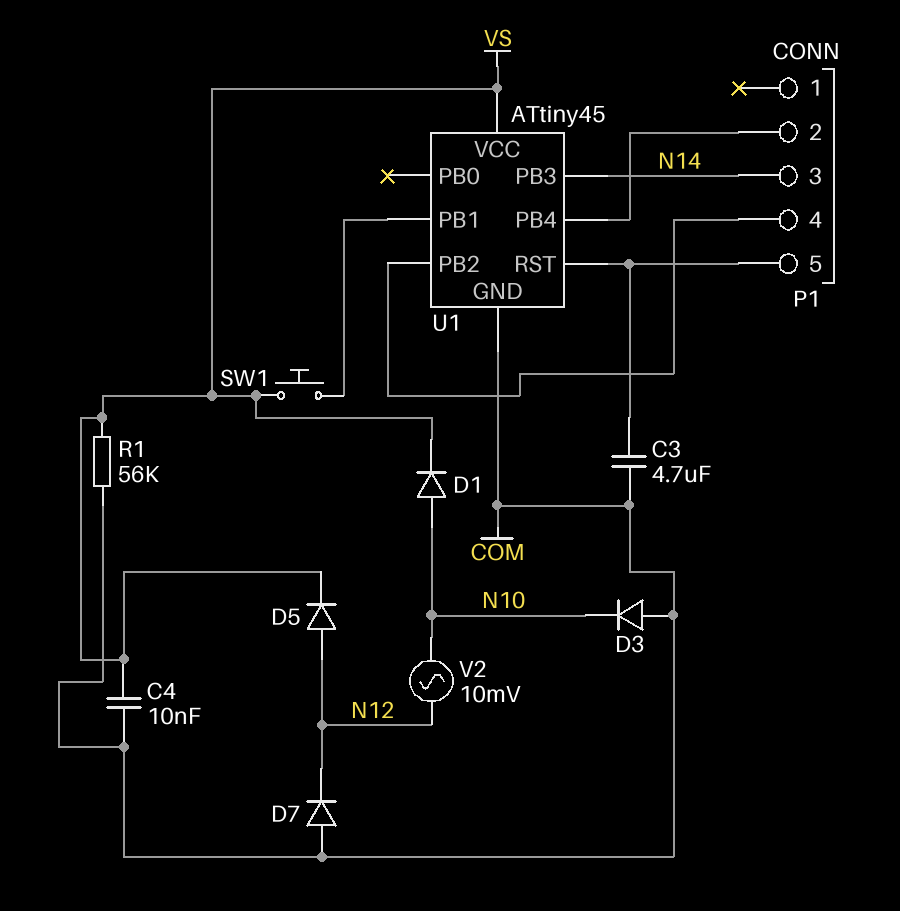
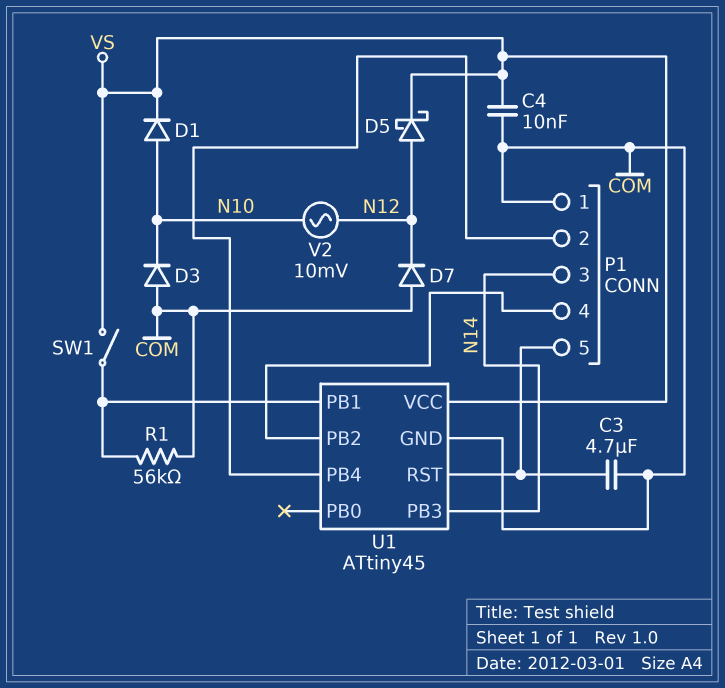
D5: diode (A N12, K VS) -> schottky (A N12, K VS)
P1 pin 1: none -> COM
R1: 56k (COM, VS) -> 56k (COM, U1/PB1)
SW1: button (U1/PB1, VS) -> switch (U1/PB1, VS)

